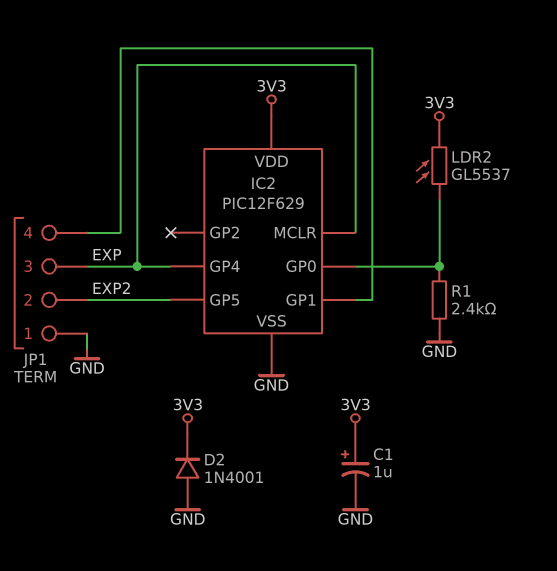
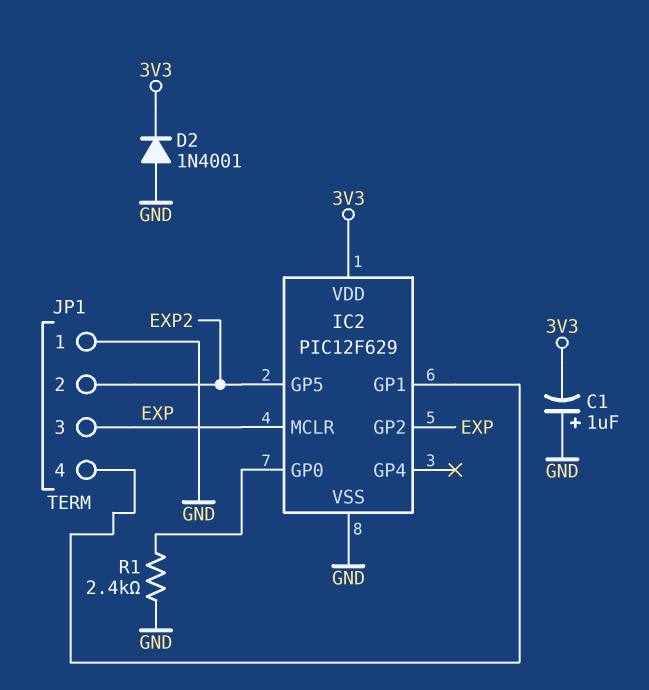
C1: 1uF (plus 3V3, minus GND) -> 1uF (plus GND, minus 3V3)
IC2 pin GP2: none -> EXP
IC2 pin GP4: EXP -> none
LDR2: GL5537 (3V3, IC2/GP0) -> none

